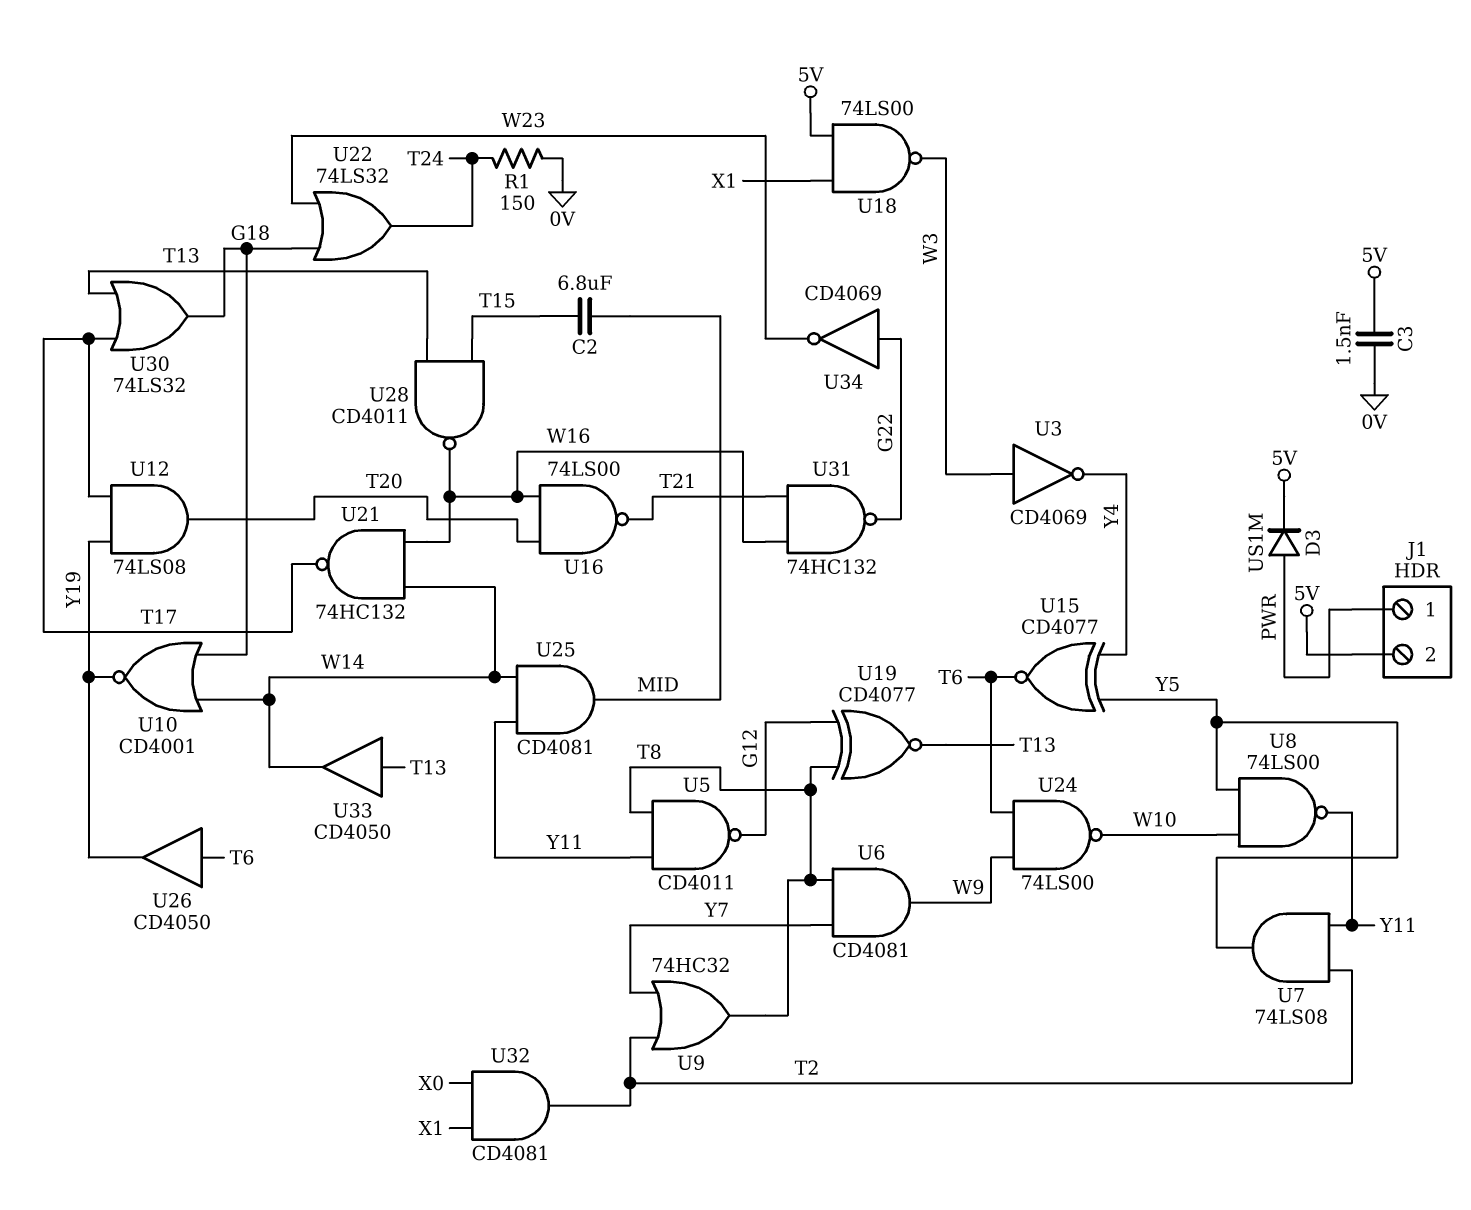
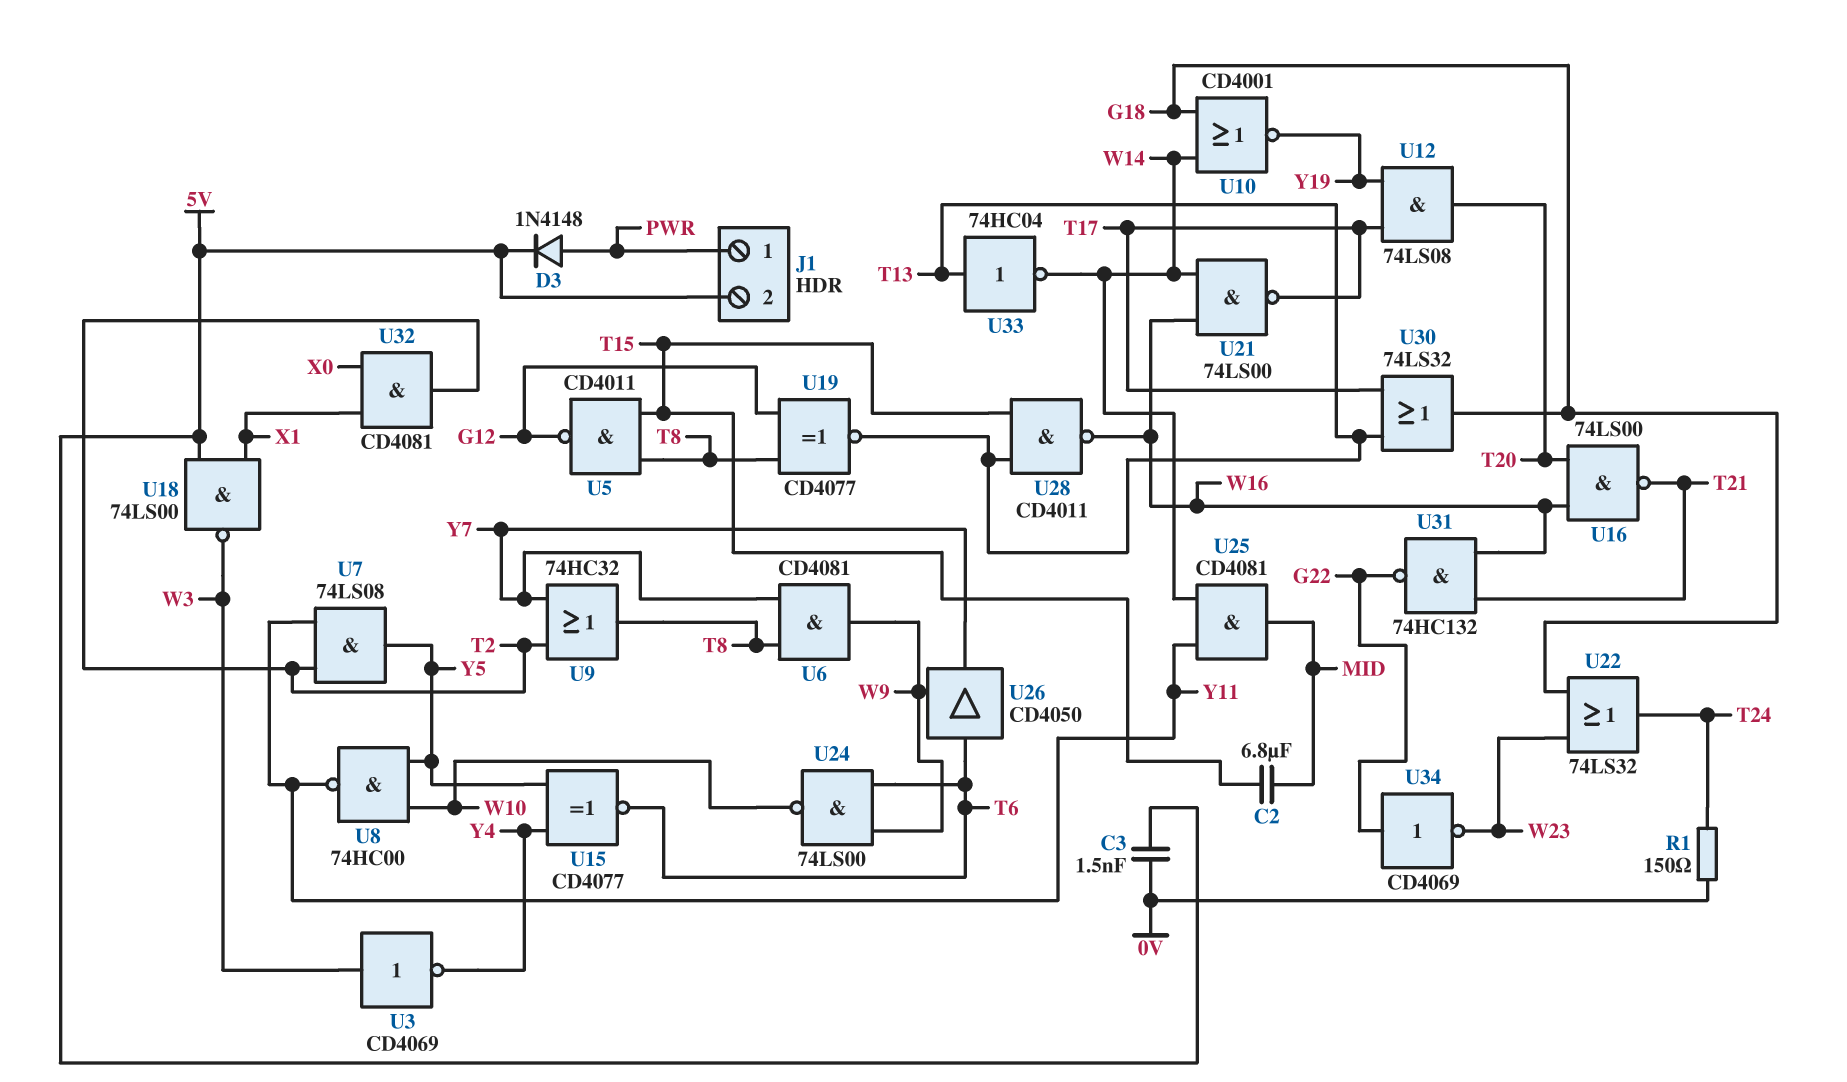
D3: diode US1M (A PWR, K 5V) -> diode 1N4148 (A PWR, K 5V)
U5: NAND CD4011 (in T8, in Y11, out G12) -> NAND CD4011 (in T8, in T15, out G12)
U8: NAND 74LS00 (in W10, in Y5, out Y11) -> NAND 74HC00 (in W10, in Y5, out Y11)
U21: NAND 74HC132 (in W14, in W16, out T17) -> NAND 74LS00 (in W14, in W16, out T17)
U26: buffer CD4050 (in T6, out Y19) -> buffer CD4050 (in T6, out Y7)
U33: buffer CD4050 (in T13, out W14) -> NOT 74HC04 (in T13, out W14)

